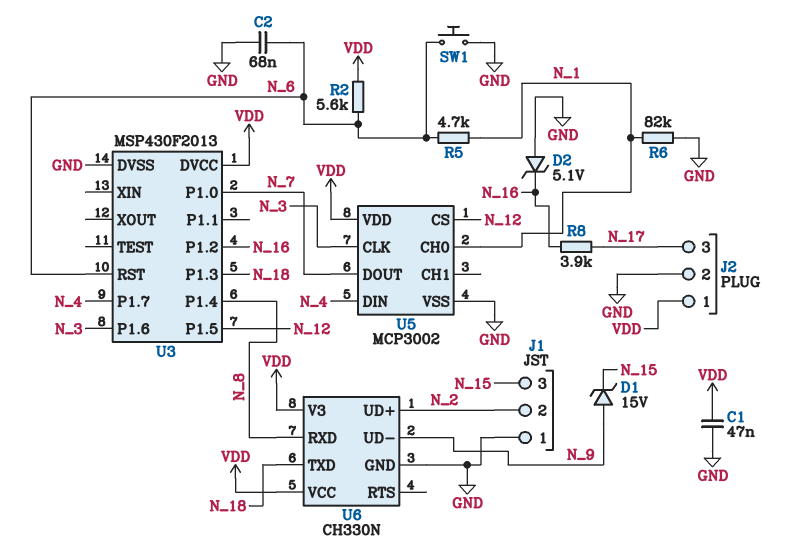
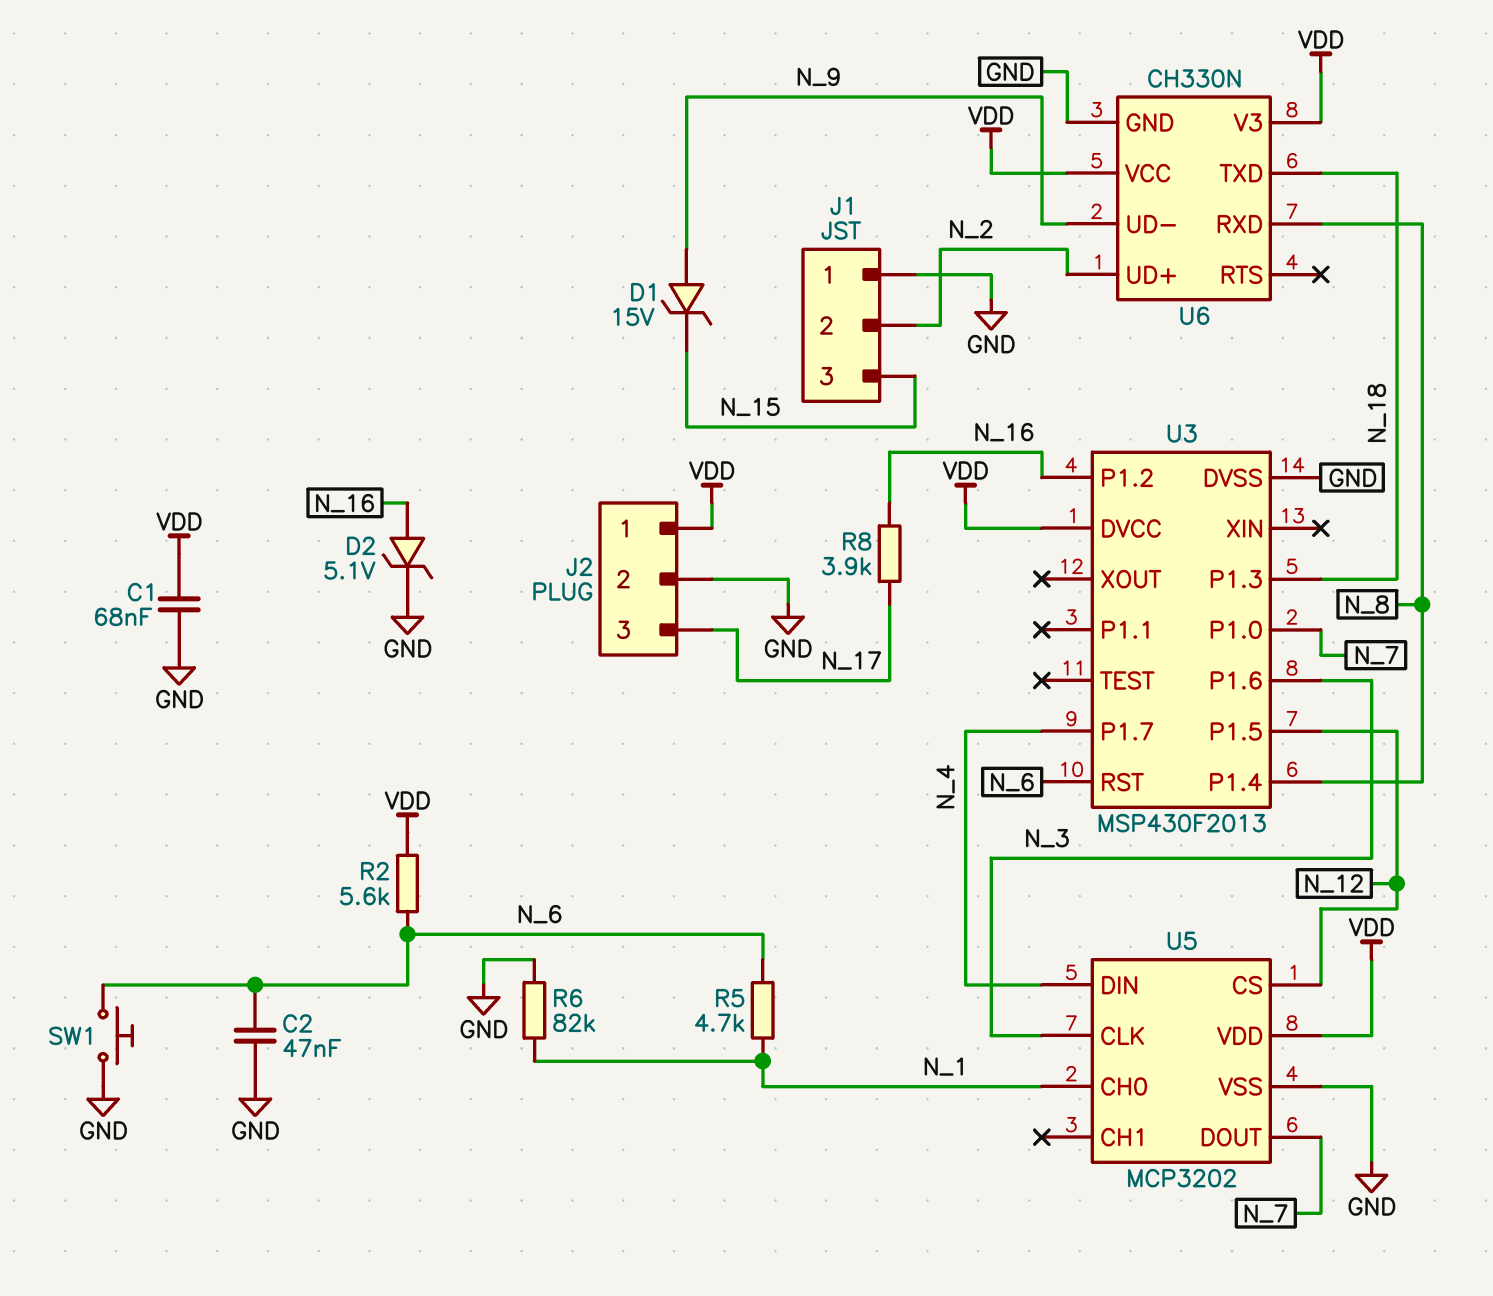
C1: 47nF (GND, VDD) -> 68nF (GND, VDD)
C2: 68nF (GND, N_6) -> 47nF (GND, N_6)
D2: zener 5.1V (A GND, K N_16) -> zener 5.1V (A N_16, K GND)
U5: MCP3002 -> MCP3202

